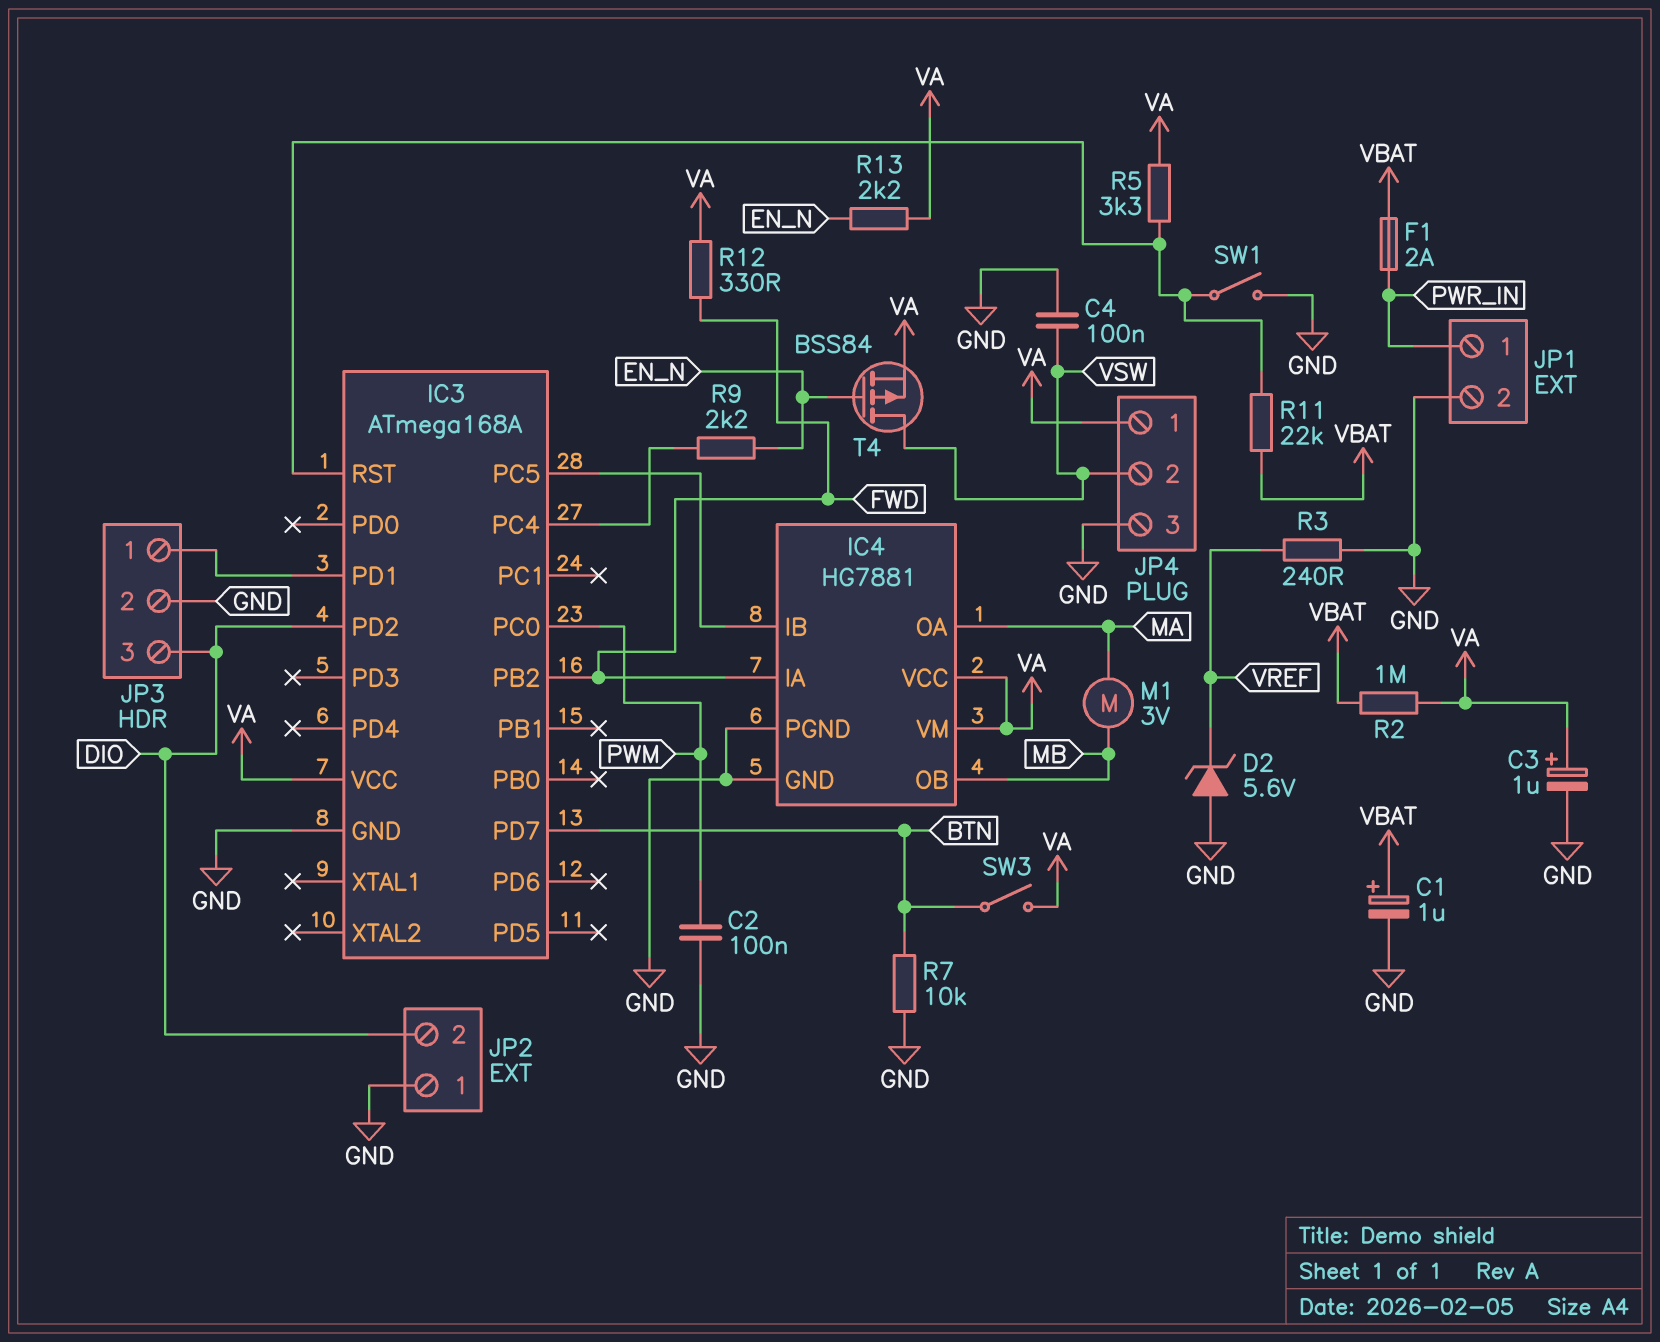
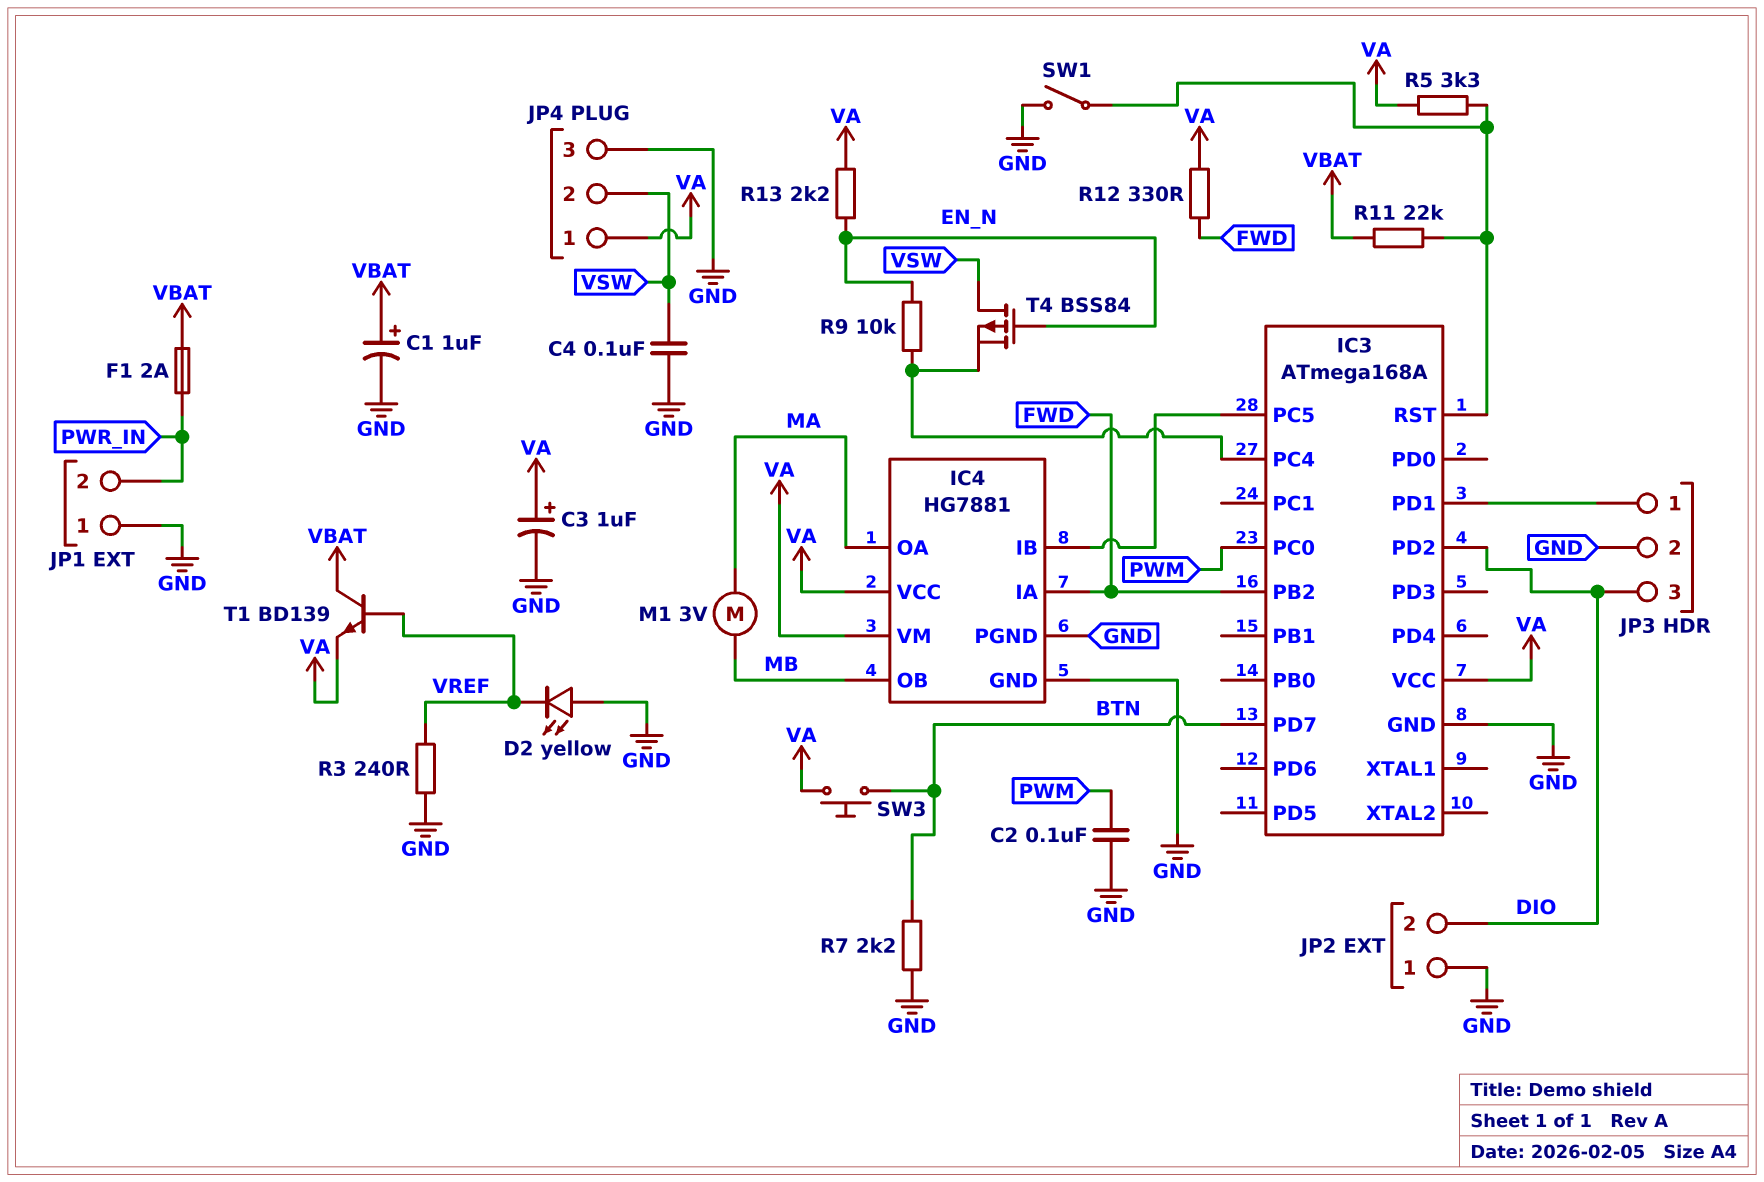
D2: zener 5.6V (A GND, K VREF) -> LED yellow (A GND, K VREF)
JP1 pin 1: PWR_IN -> GND
JP1 pin 2: GND -> PWR_IN
R2: 1M (VA, VBAT) -> none
R7: 10k (BTN, GND) -> 2.2k (BTN, GND)
R9: 2.2k (EN_N, IC3/PC4) -> 10k (EN_N, IC3/PC4)
SW3: switch (BTN, VA) -> button (BTN, VA)
T1: none -> NPN BD139 (B VREF, C VBAT, E VA)
T4: PMOS BSS84 (G EN_N, D VSW, S VA) -> PMOS BSS84 (G EN_N, D VSW, S IC3/PC4)

